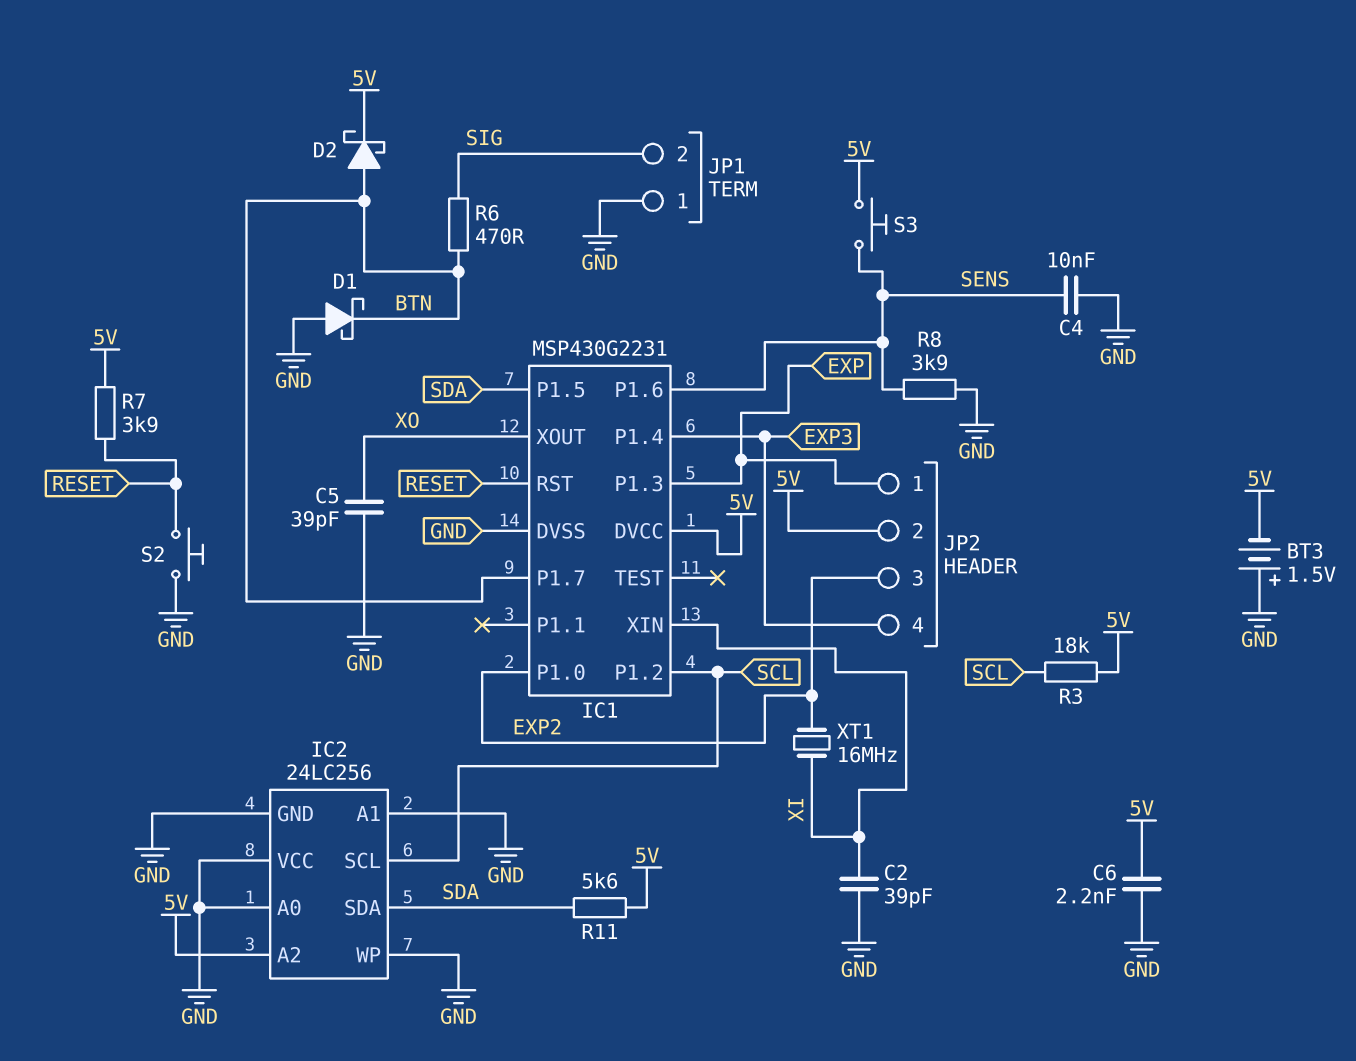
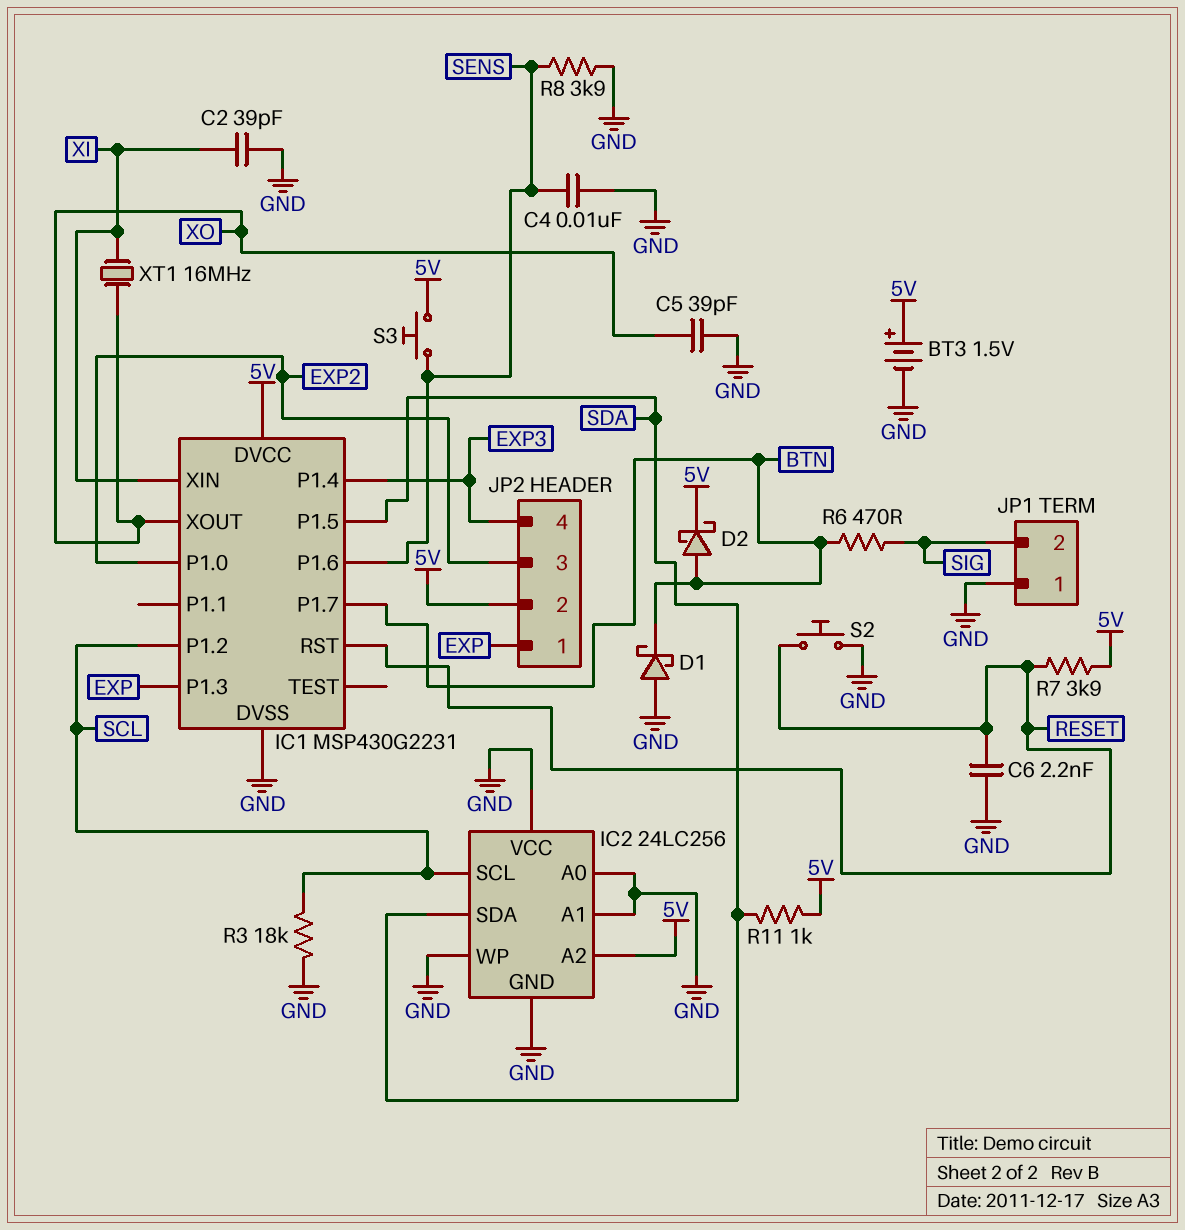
BT3: 1.5V (plus GND, minus 5V) -> 1.5V (plus 5V, minus GND)
C6: 2.2nF (5V, GND) -> 2.2nF (GND, RESET)
R3: 18k (5V, SCL) -> 18k (GND, SCL)
R11: 5.6k (5V, SDA) -> 1k (5V, SDA)
XT1: 16MHz (EXP2, XI) -> 16MHz (XI, XO)

